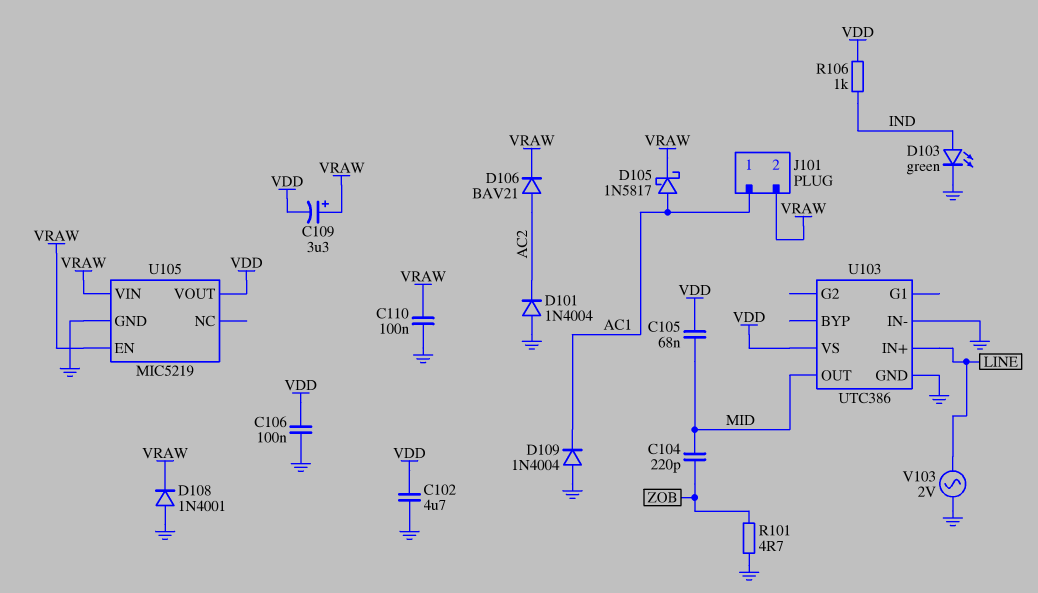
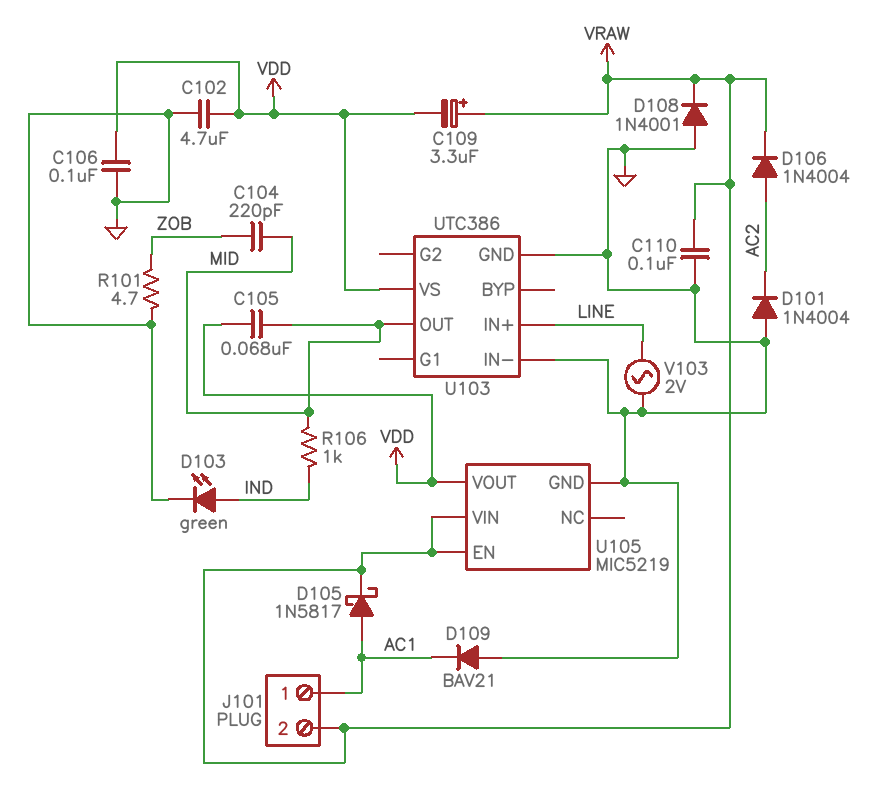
D106: diode BAV21 (A AC2, K VRAW) -> diode 1N4004 (A AC2, K VRAW)
D109: diode 1N4004 (A GND, K AC1) -> diode BAV21 (A GND, K AC1)
R106: 1k (IND, VDD) -> 1k (IND, MID)

